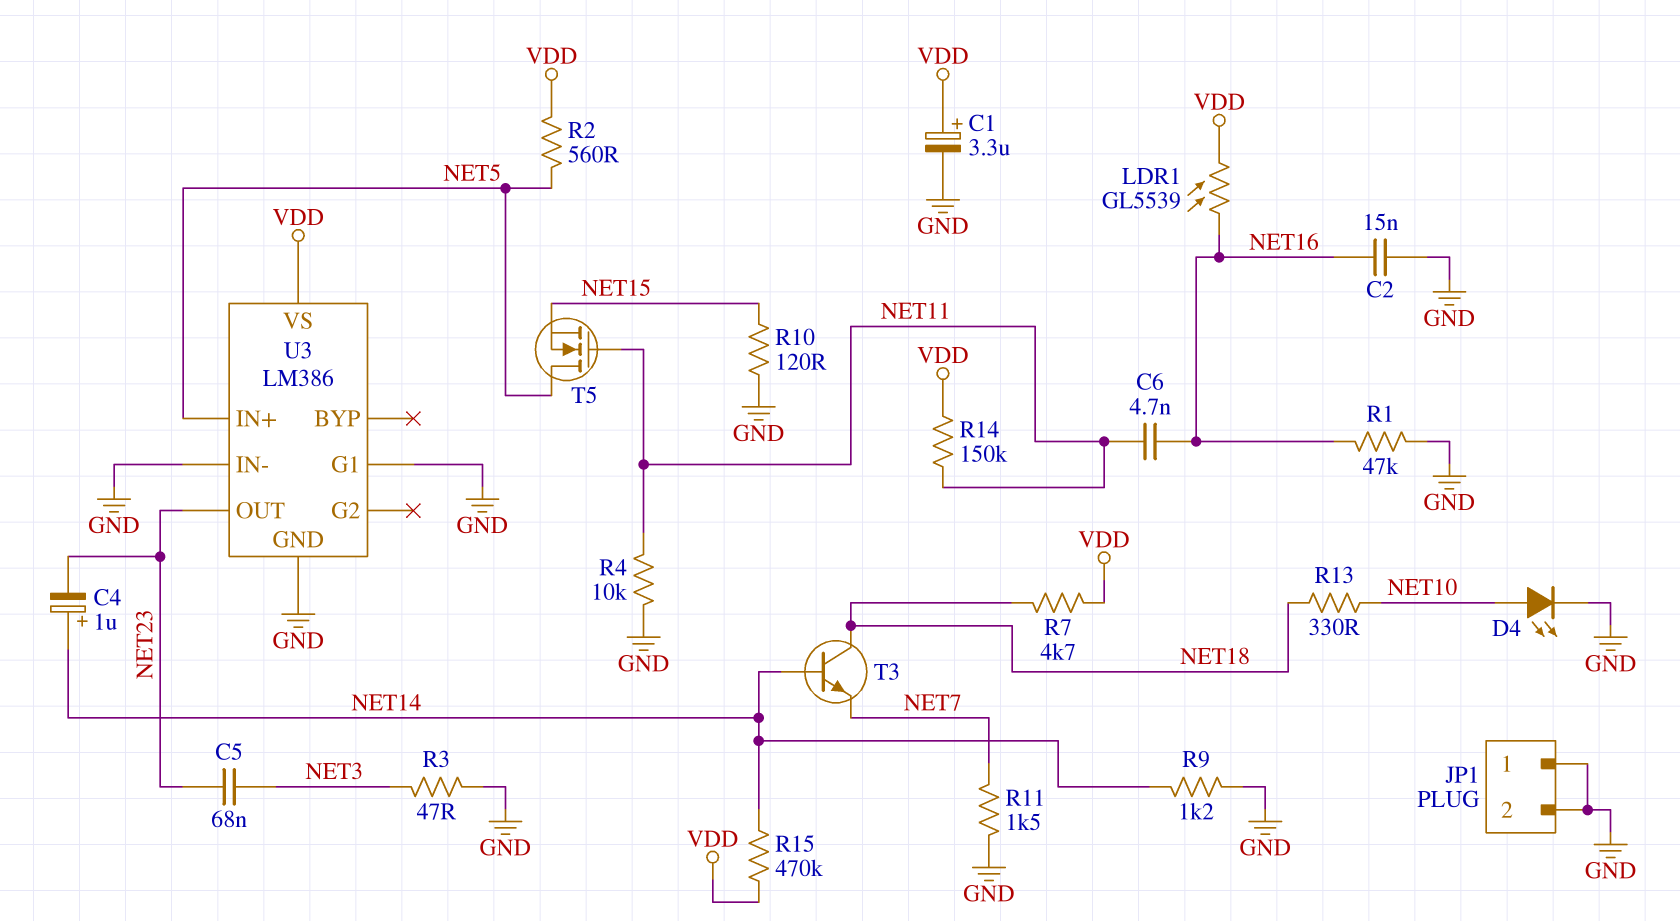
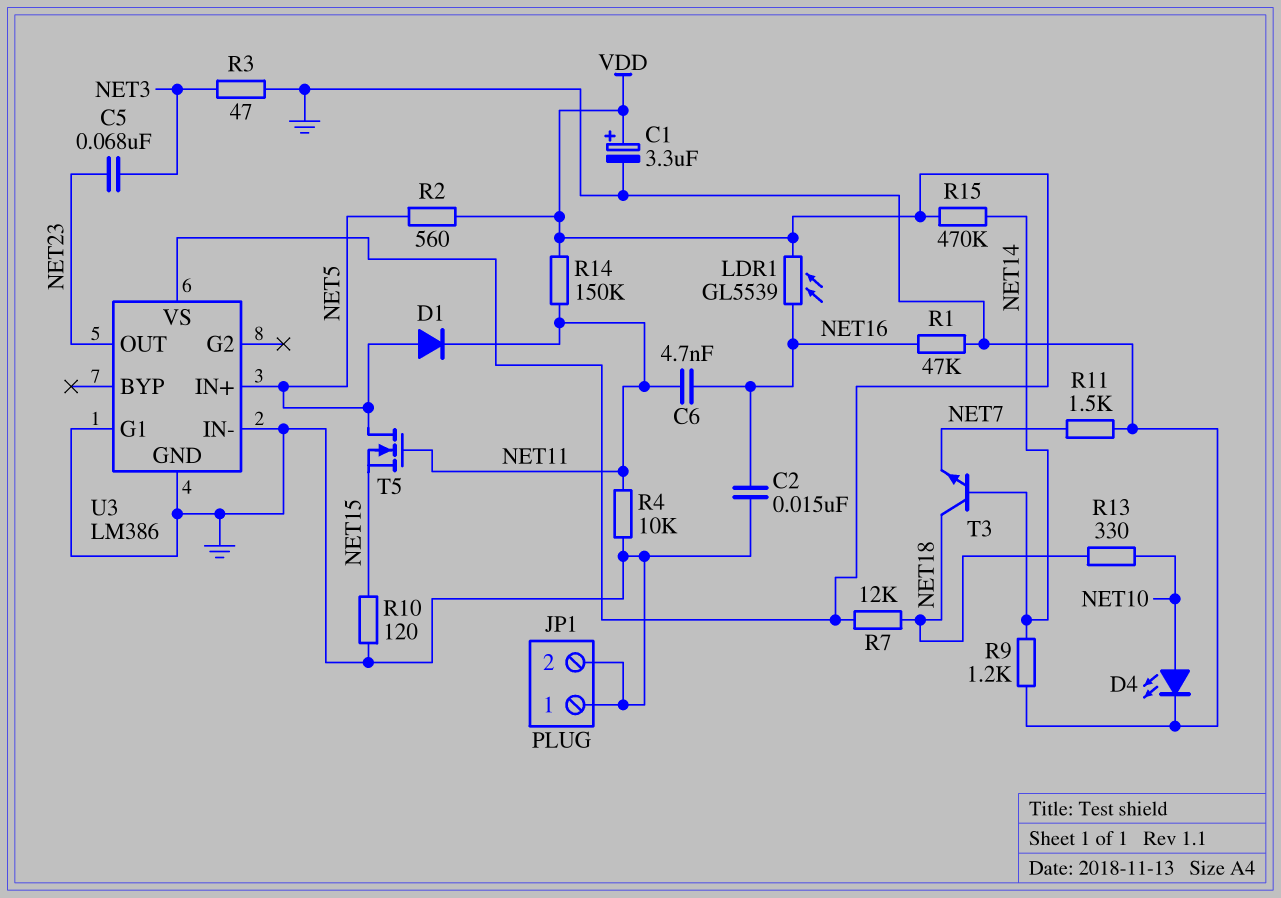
C4: 1uF (plus NET14, minus NET23) -> none
D1: none -> diode (A NET5, K NET11)
R7: 4.7k (NET18, VDD) -> 12k (NET18, VDD)

